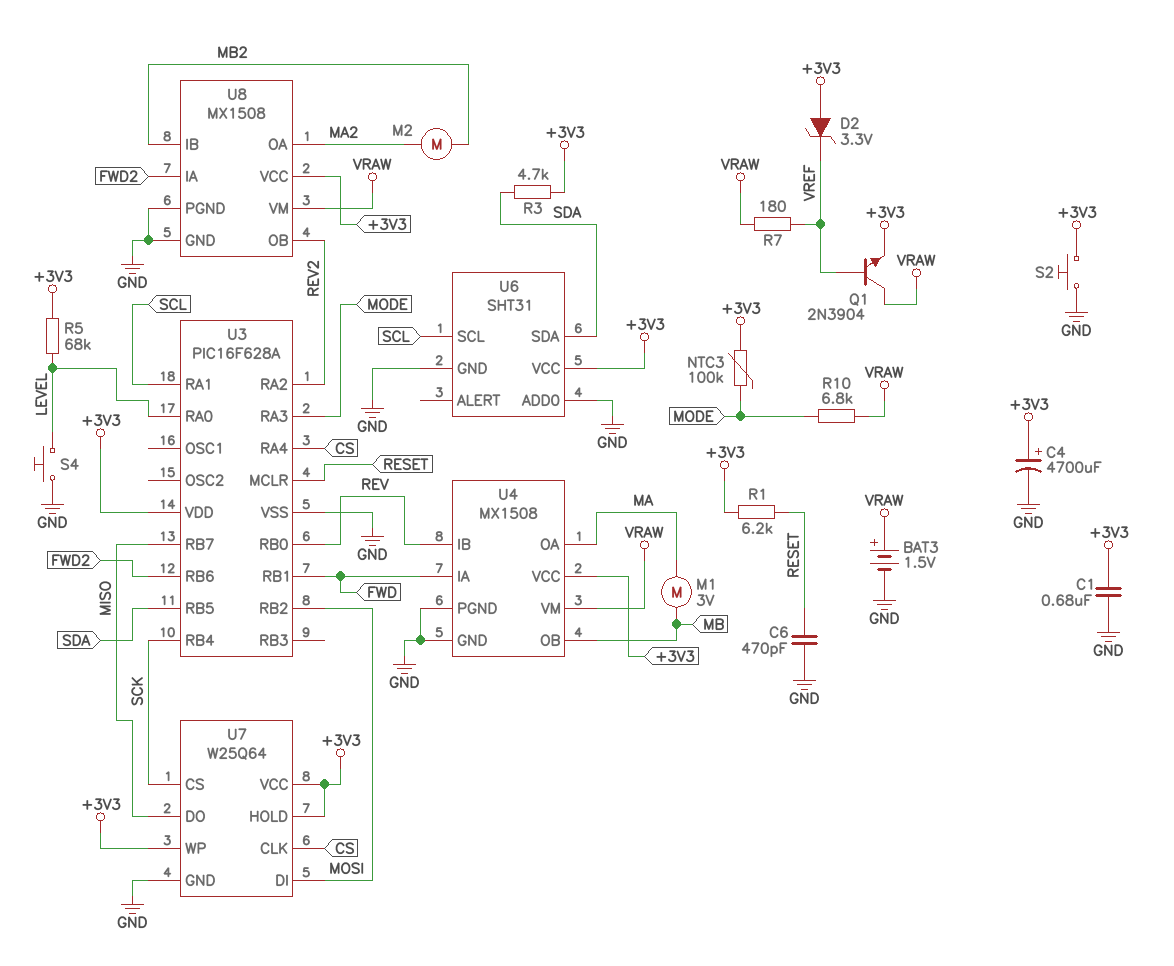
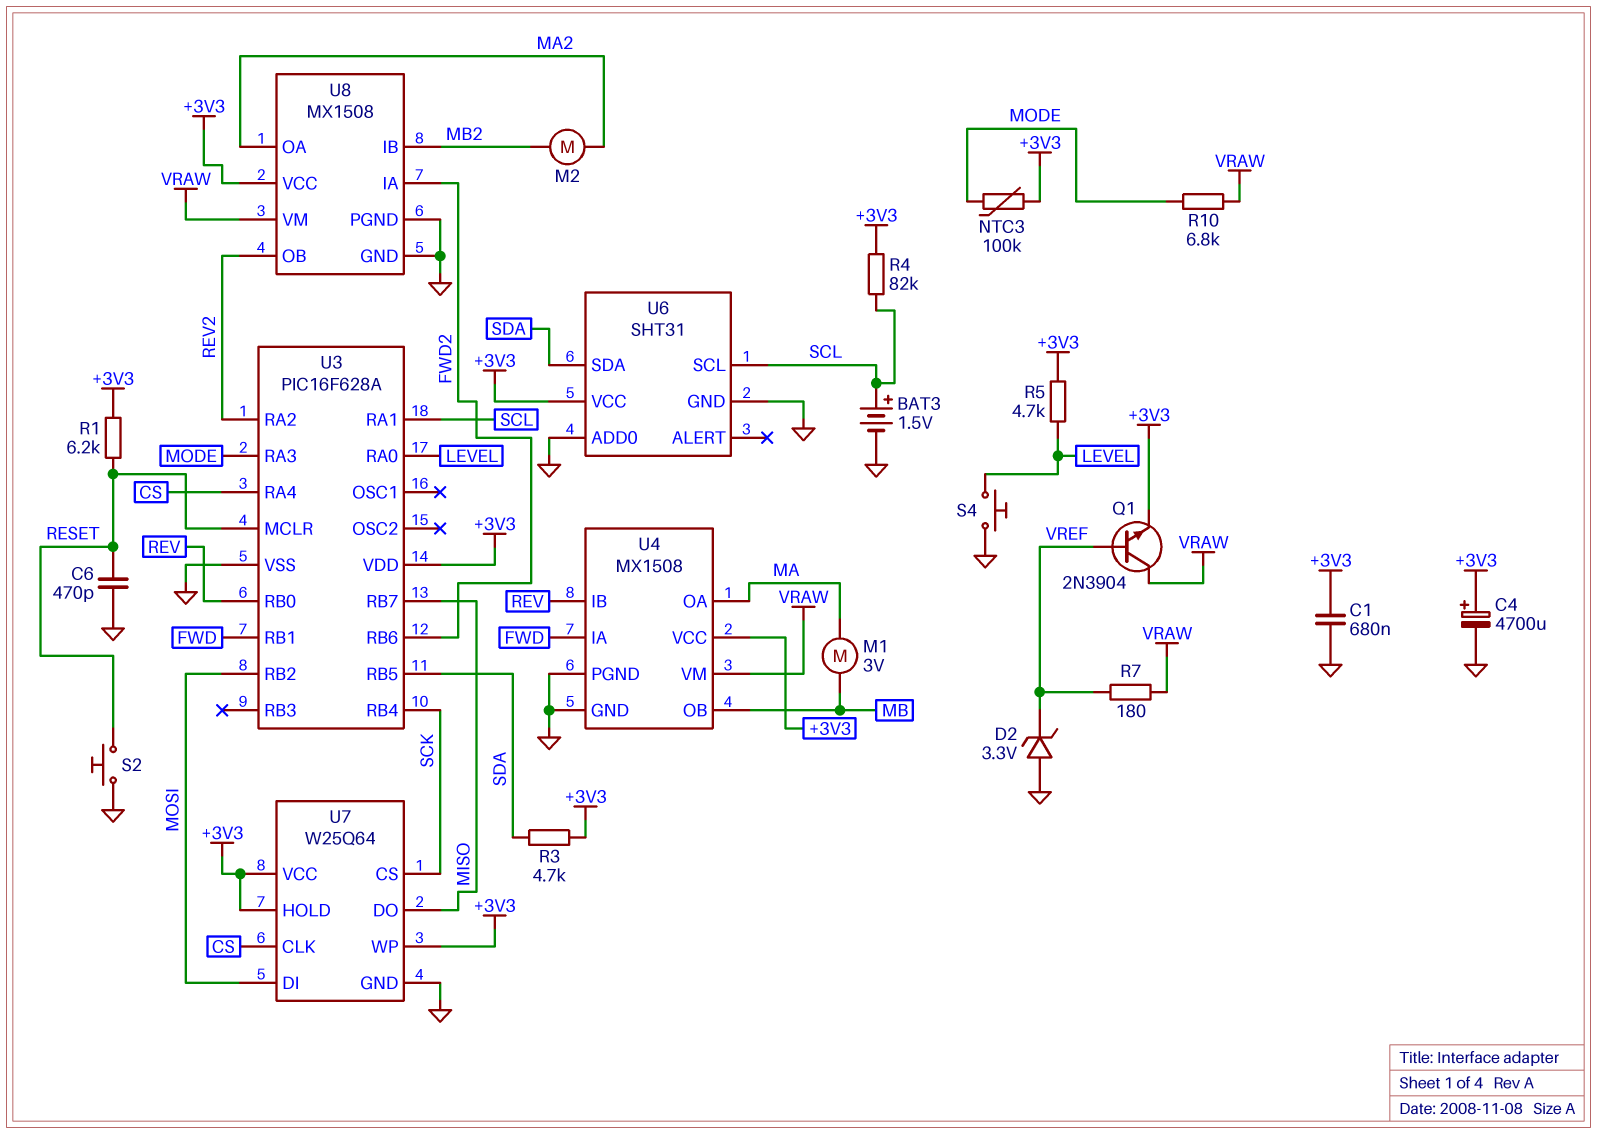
BAT3: 1.5V (plus VRAW, minus GND) -> 1.5V (plus SCL, minus GND)
D2: zener 3.3V (A +3V3, K VREF) -> zener 3.3V (A GND, K VREF)
R4: none -> 82k (+3V3, SCL)
R5: 68k (+3V3, LEVEL) -> 4.7k (+3V3, LEVEL)
S2: button (+3V3, GND) -> button (GND, RESET)

